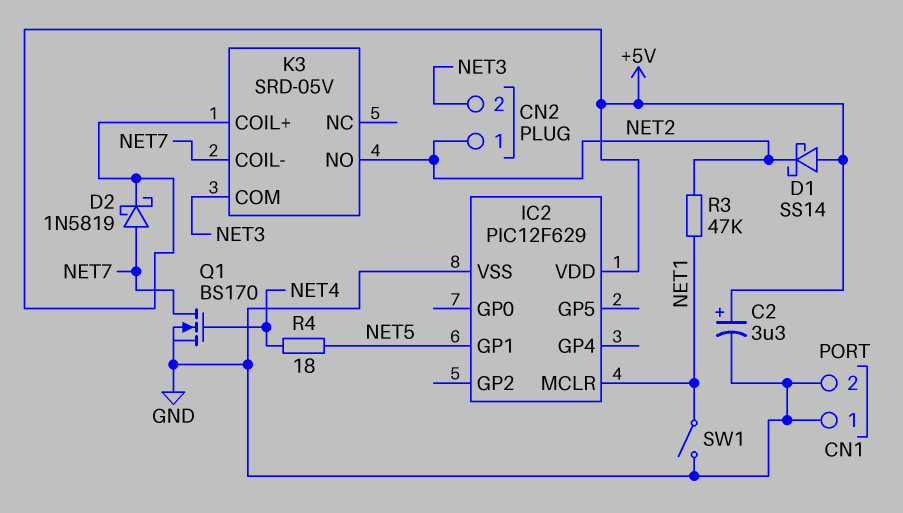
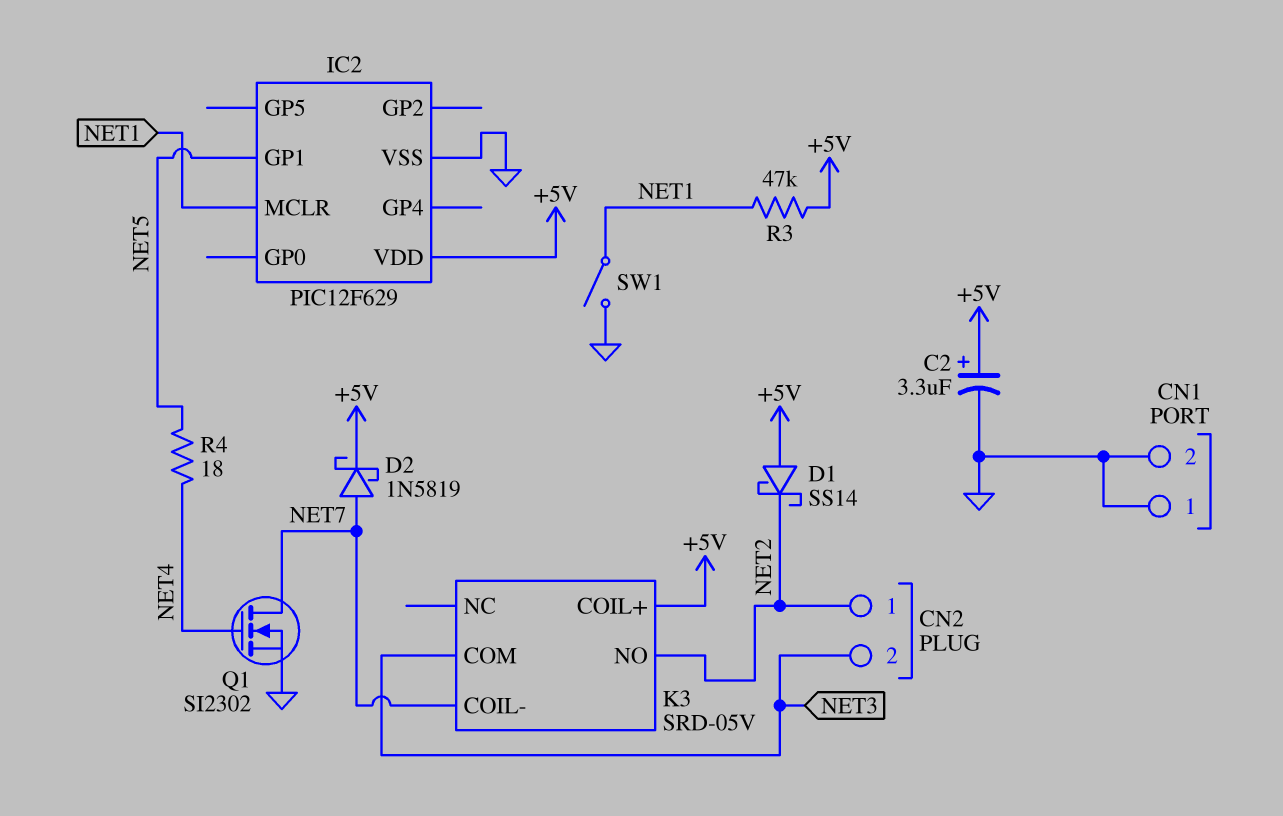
Q1: NMOS BS170 (G NET4, D NET7, S GND) -> NMOS SI2302 (G NET4, D NET7, S GND)
R3: 47k (NET1, NET2) -> 47k (+5V, NET1)

